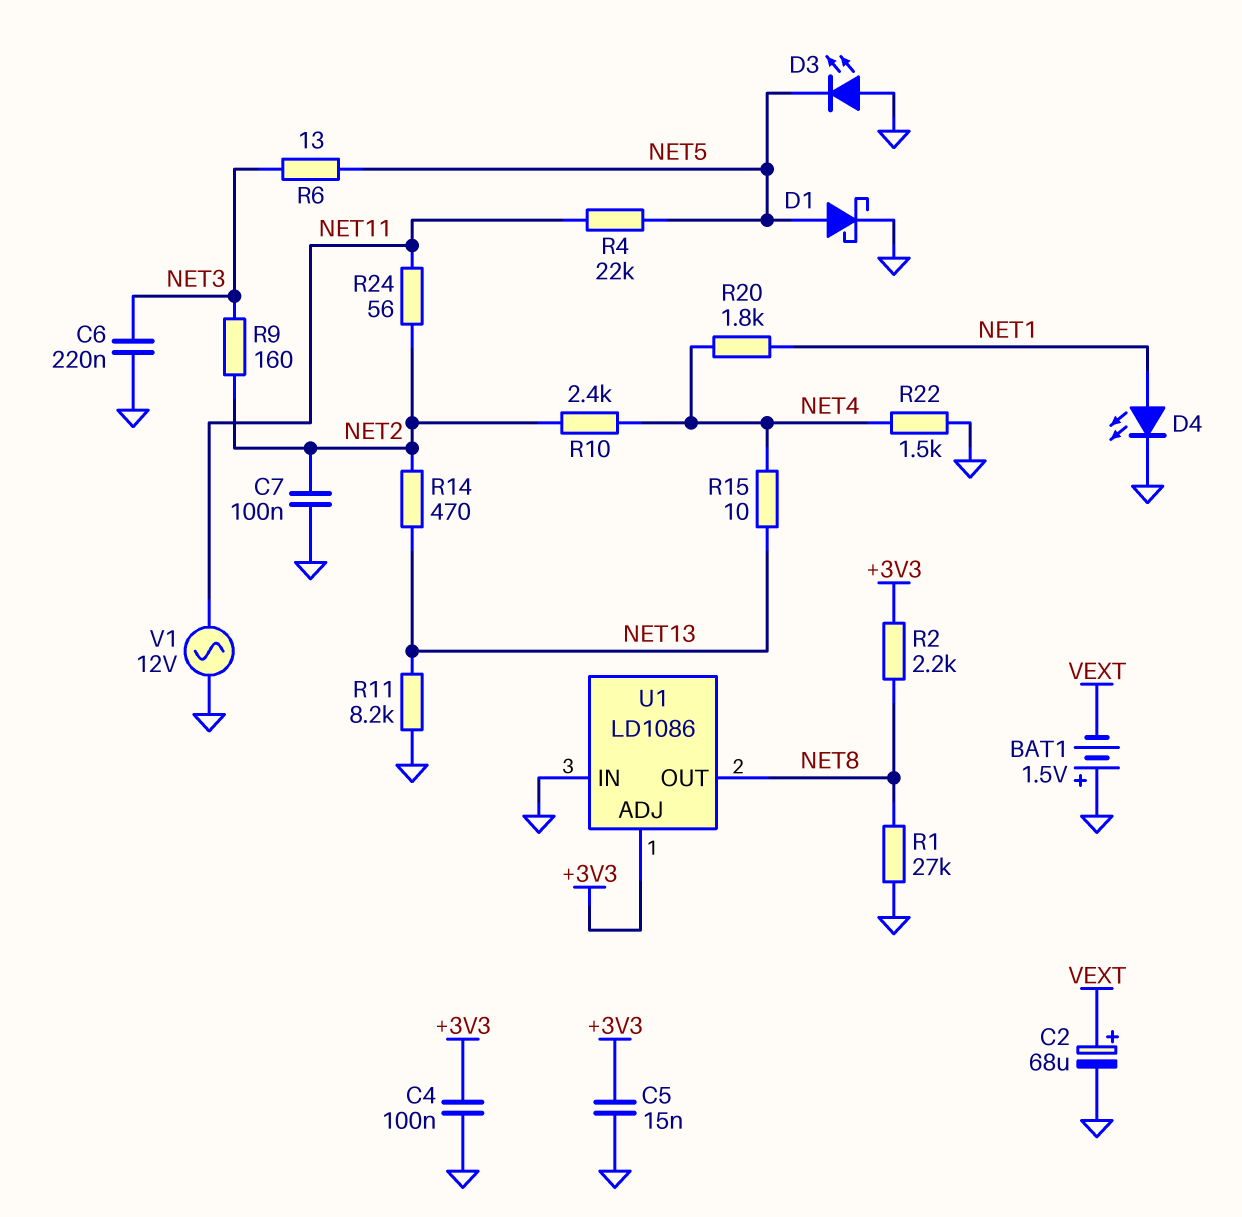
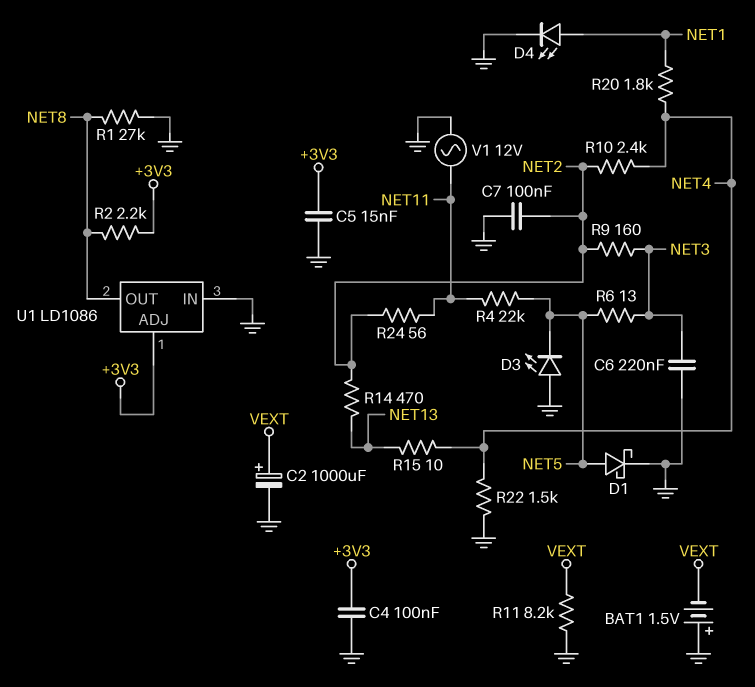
C2: 68uF (plus VEXT, minus GND) -> 1000uF (plus VEXT, minus GND)
R11: 8.2k (GND, NET13) -> 8.2k (GND, VEXT)

